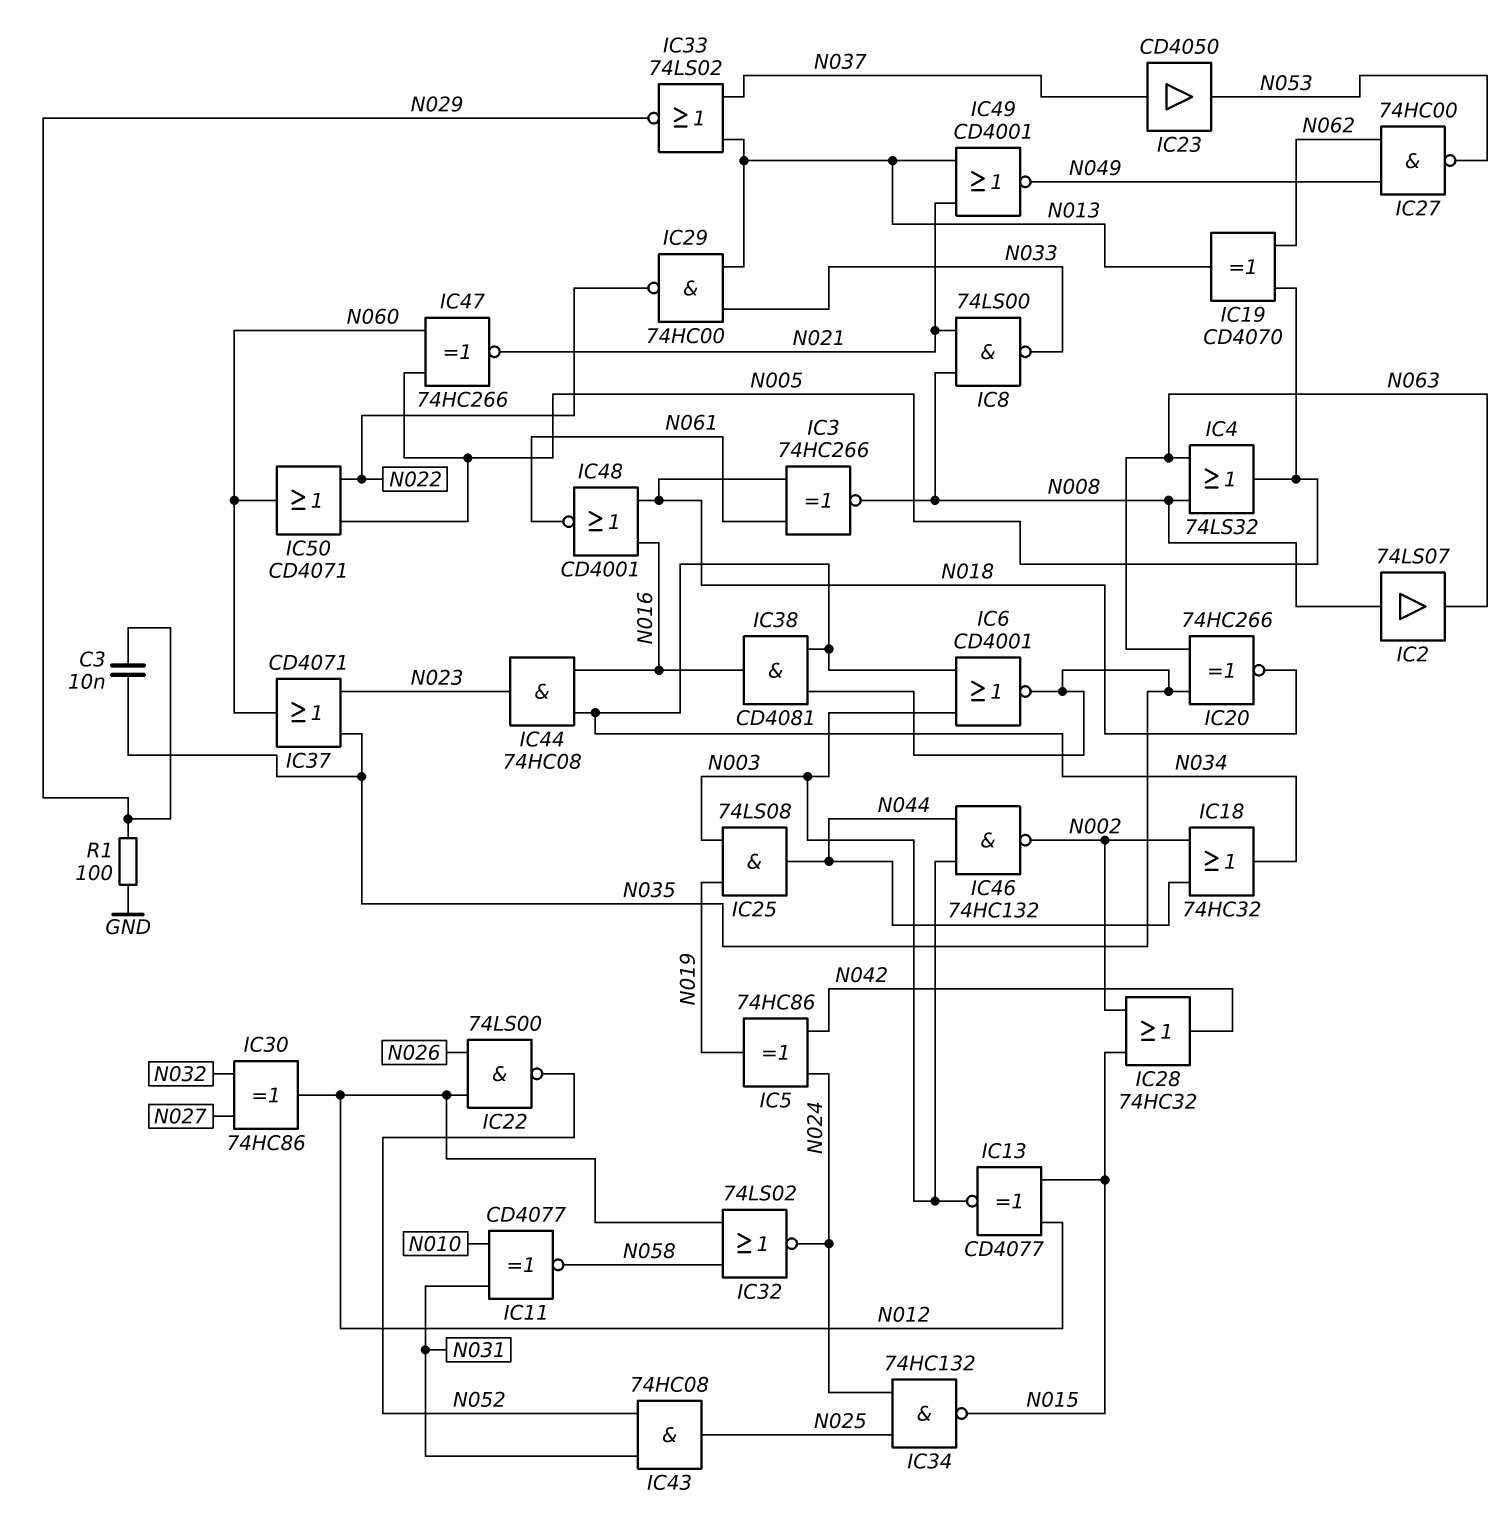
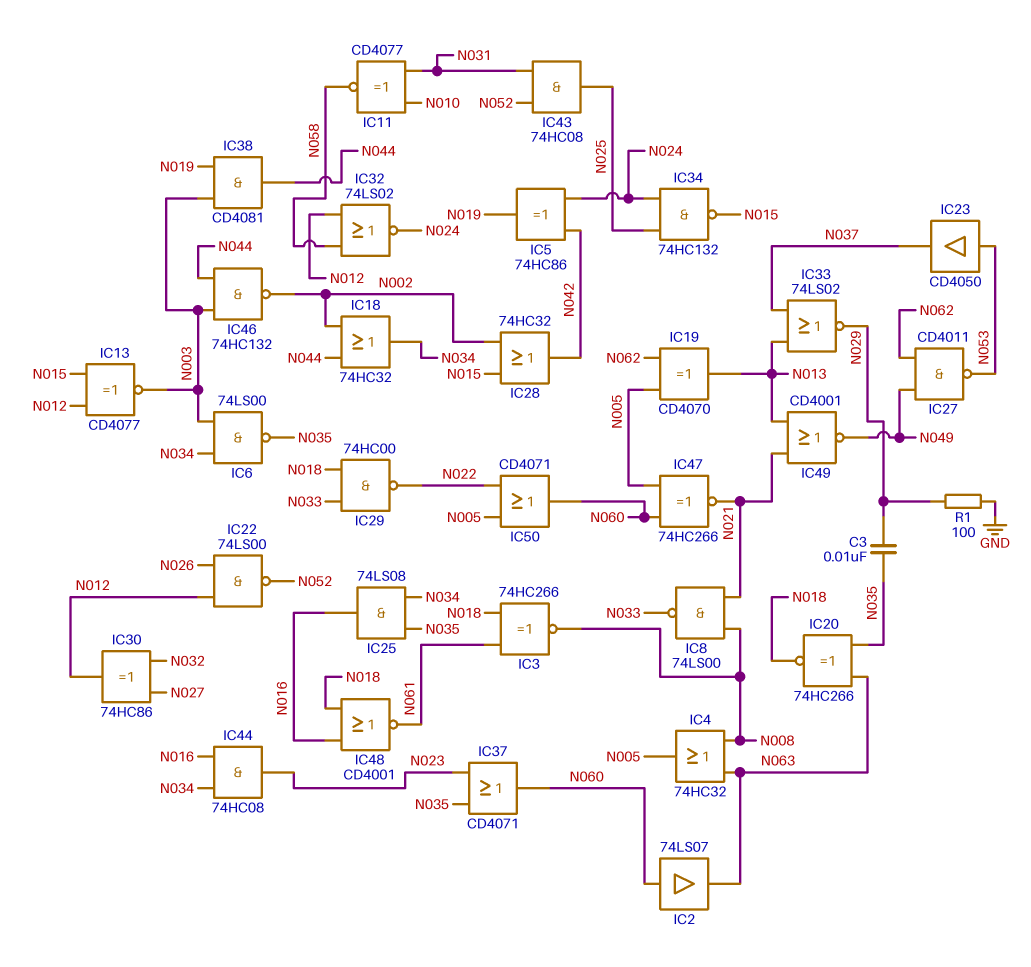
IC2: buffer 74LS07 (in N008, out N063) -> buffer 74LS07 (in N060, out N063)
IC4: OR 74LS32 (in N008, in N063, out N005) -> OR 74HC32 (in N008, in N063, out N005)
IC6: NOR CD4001 (in N003, in N034, out N035) -> NAND 74LS00 (in N003, in N034, out N035)
IC23: buffer CD4050 (in N037, out N053) -> buffer CD4050 (in N053, out N037)
IC25: AND 74LS08 (in N003, in N019, out N044) -> AND 74LS08 (in N034, in N035, out N016)
IC27: NAND 74HC00 (in N049, in N062, out N053) -> NAND CD4011 (in N049, in N062, out N053)
IC29: NAND 74HC00 (in N013, in N033, out N022) -> NAND 74HC00 (in N018, in N033, out N022)
IC38: AND CD4081 (in N034, in N035, out N016) -> AND CD4081 (in N003, in N019, out N044)

